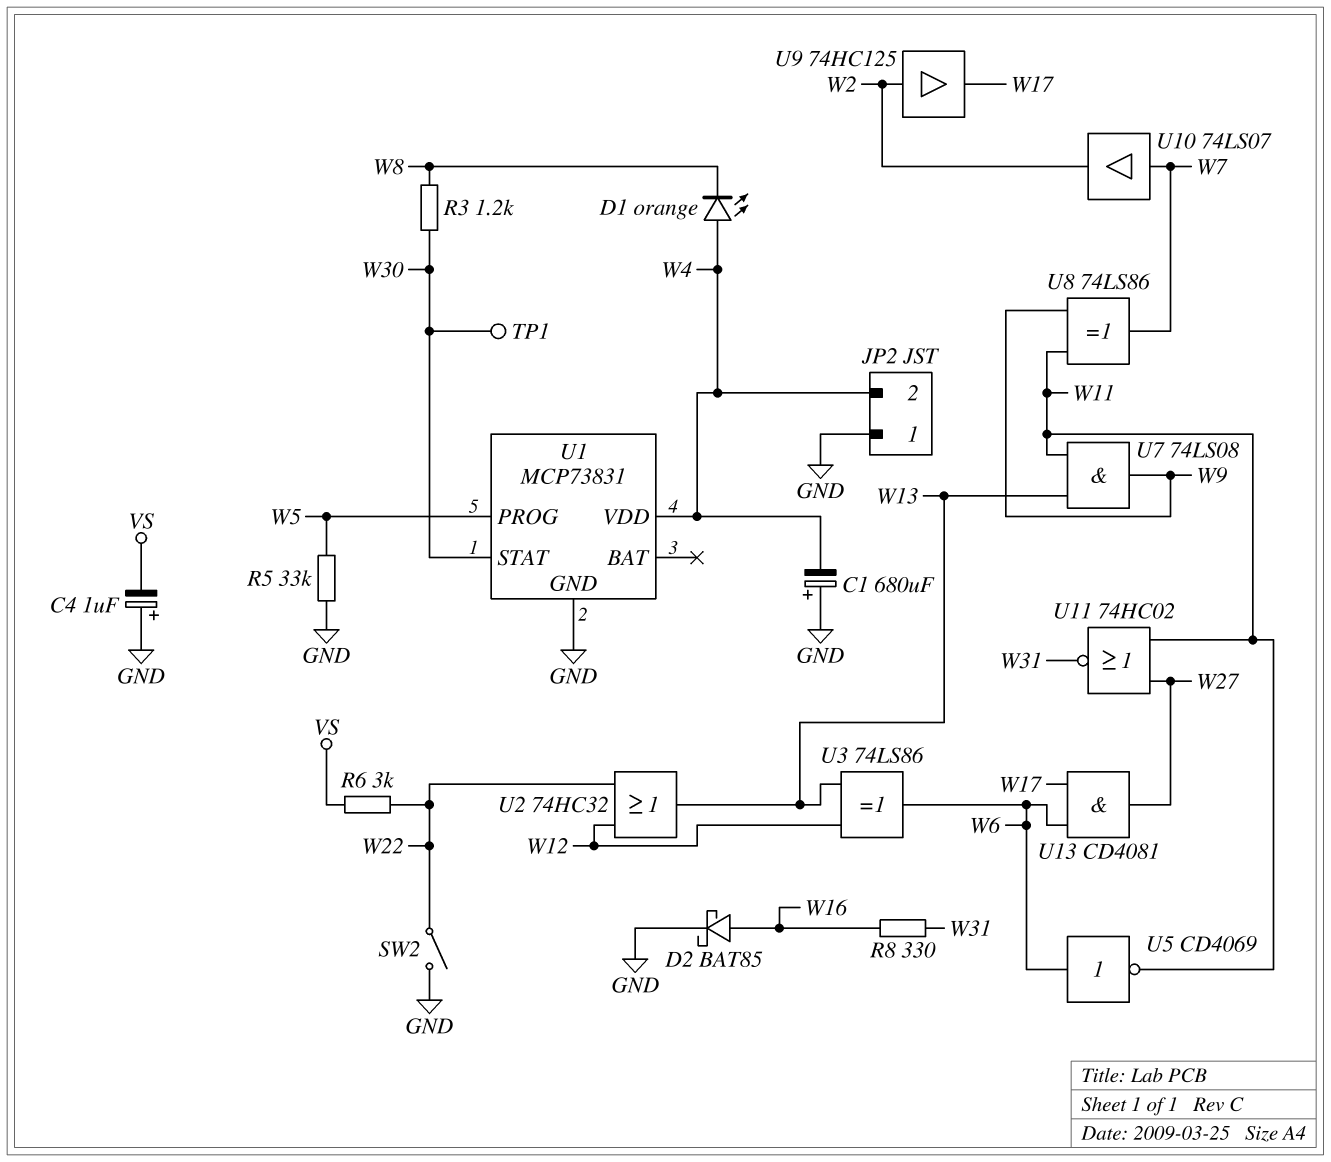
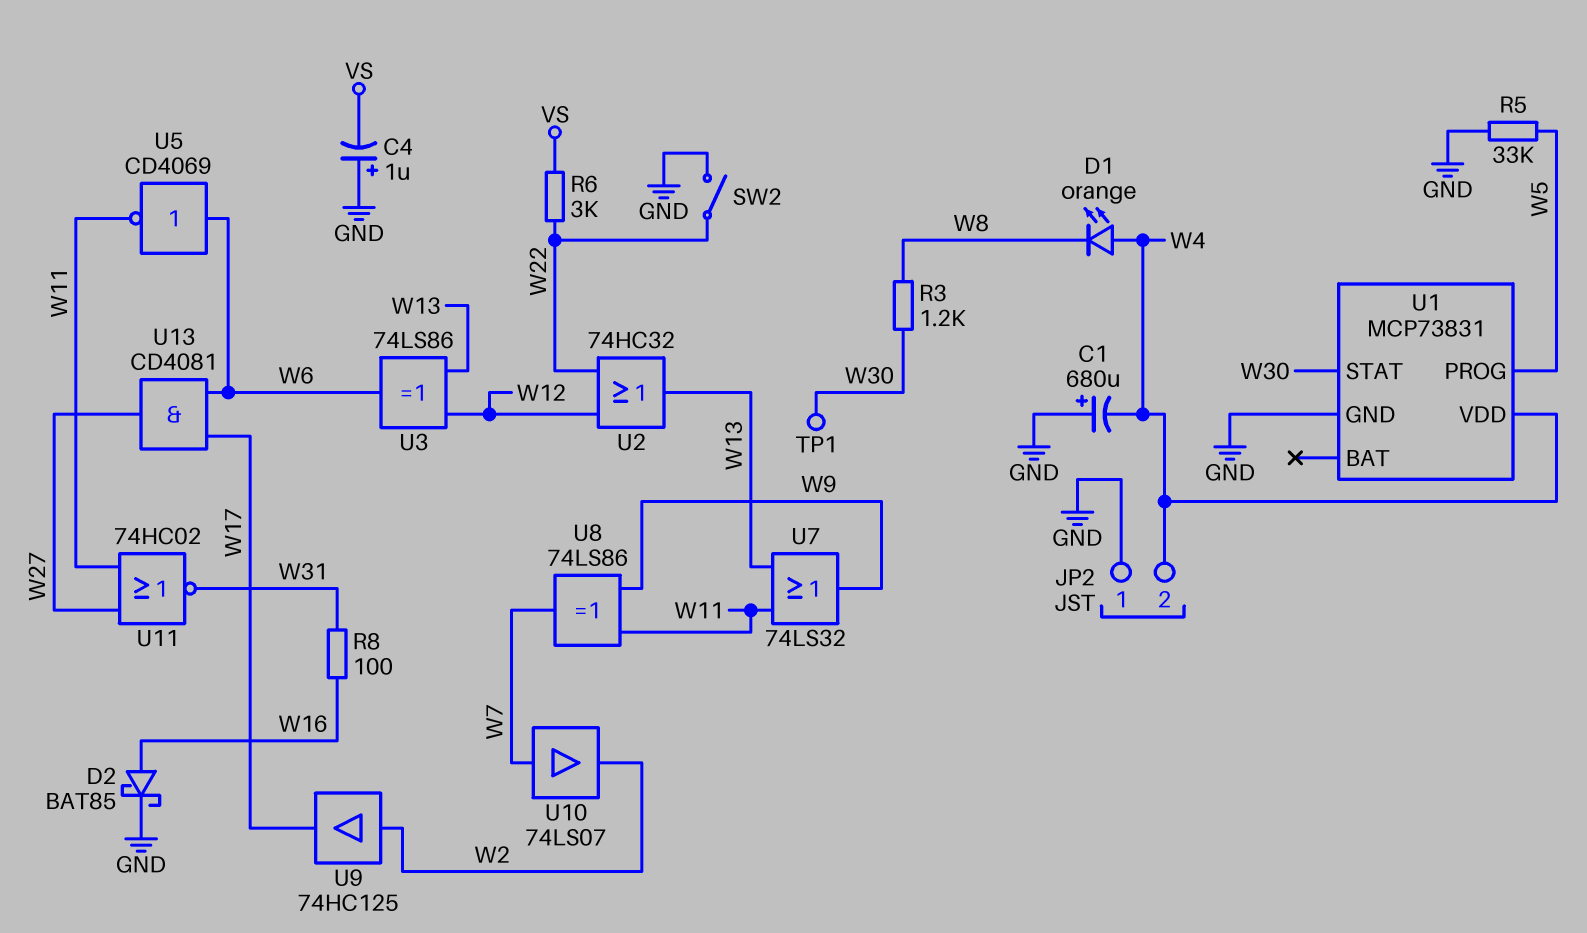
R8: 330 (W16, W31) -> 100 (W16, W31)
U7: AND 74LS08 (in W11, in W13, out W9) -> OR 74LS32 (in W11, in W13, out W9)

